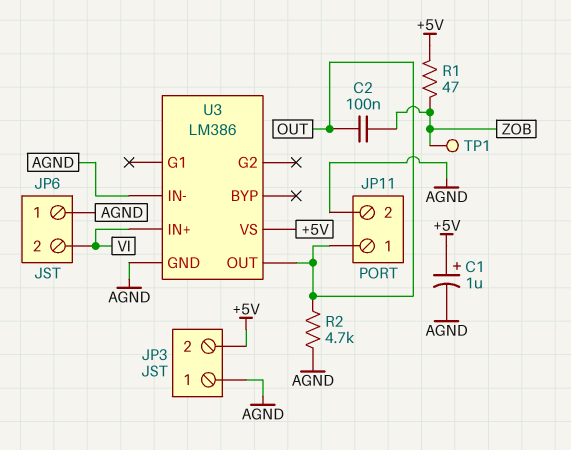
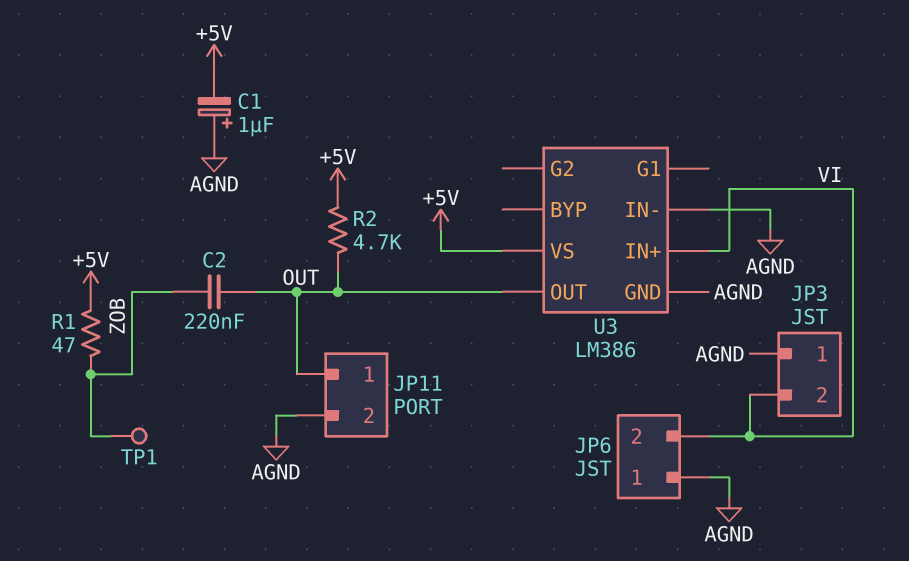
C1: 1uF (plus +5V, minus AGND) -> 1uF (plus AGND, minus +5V)
C2: 100nF (OUT, ZOB) -> 220nF (OUT, ZOB)
JP3 pin 2: +5V -> VI
R2: 4.7k (AGND, OUT) -> 4.7k (+5V, OUT)

